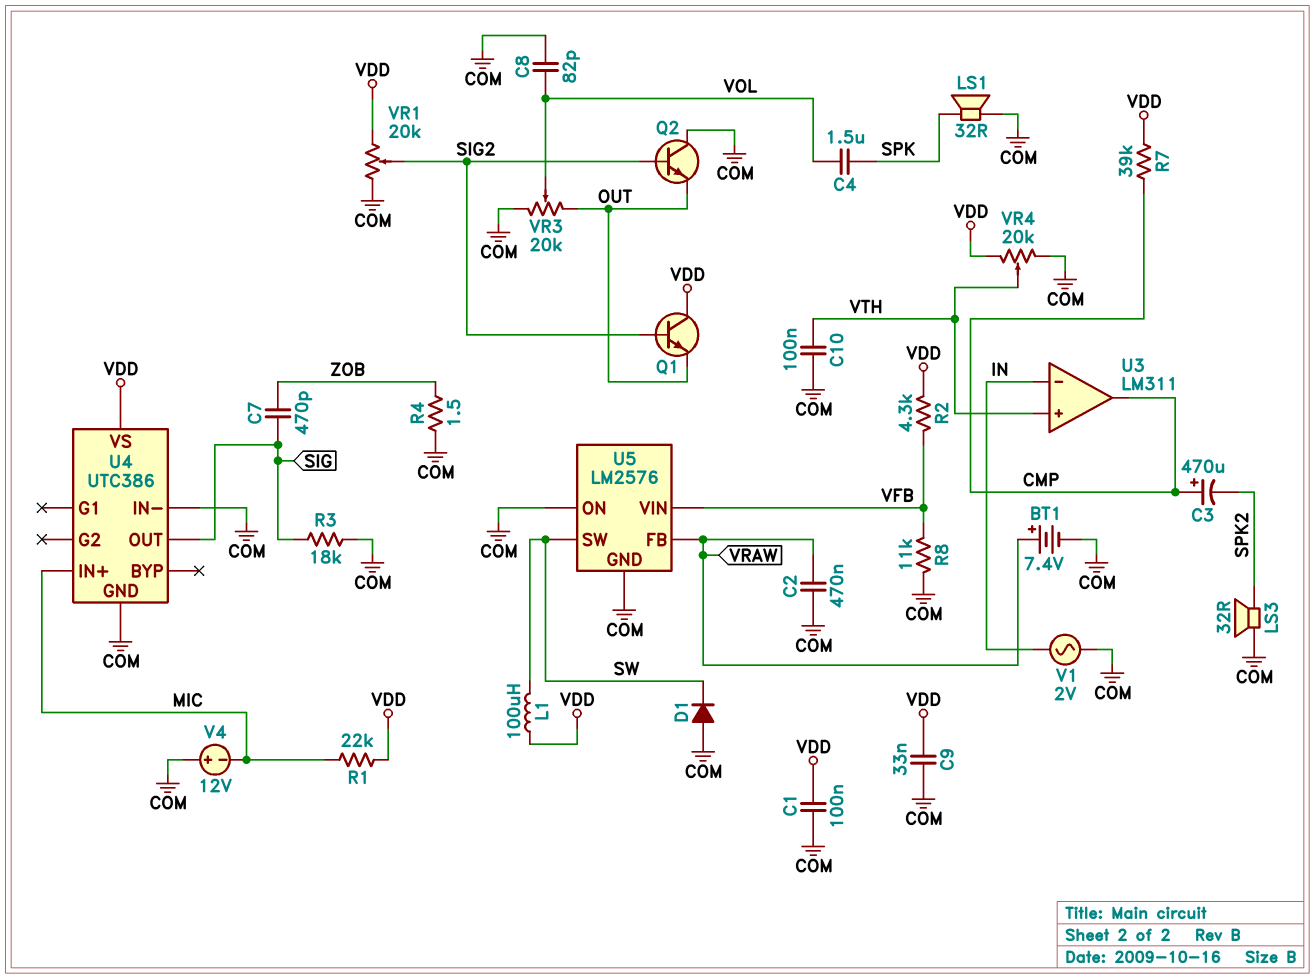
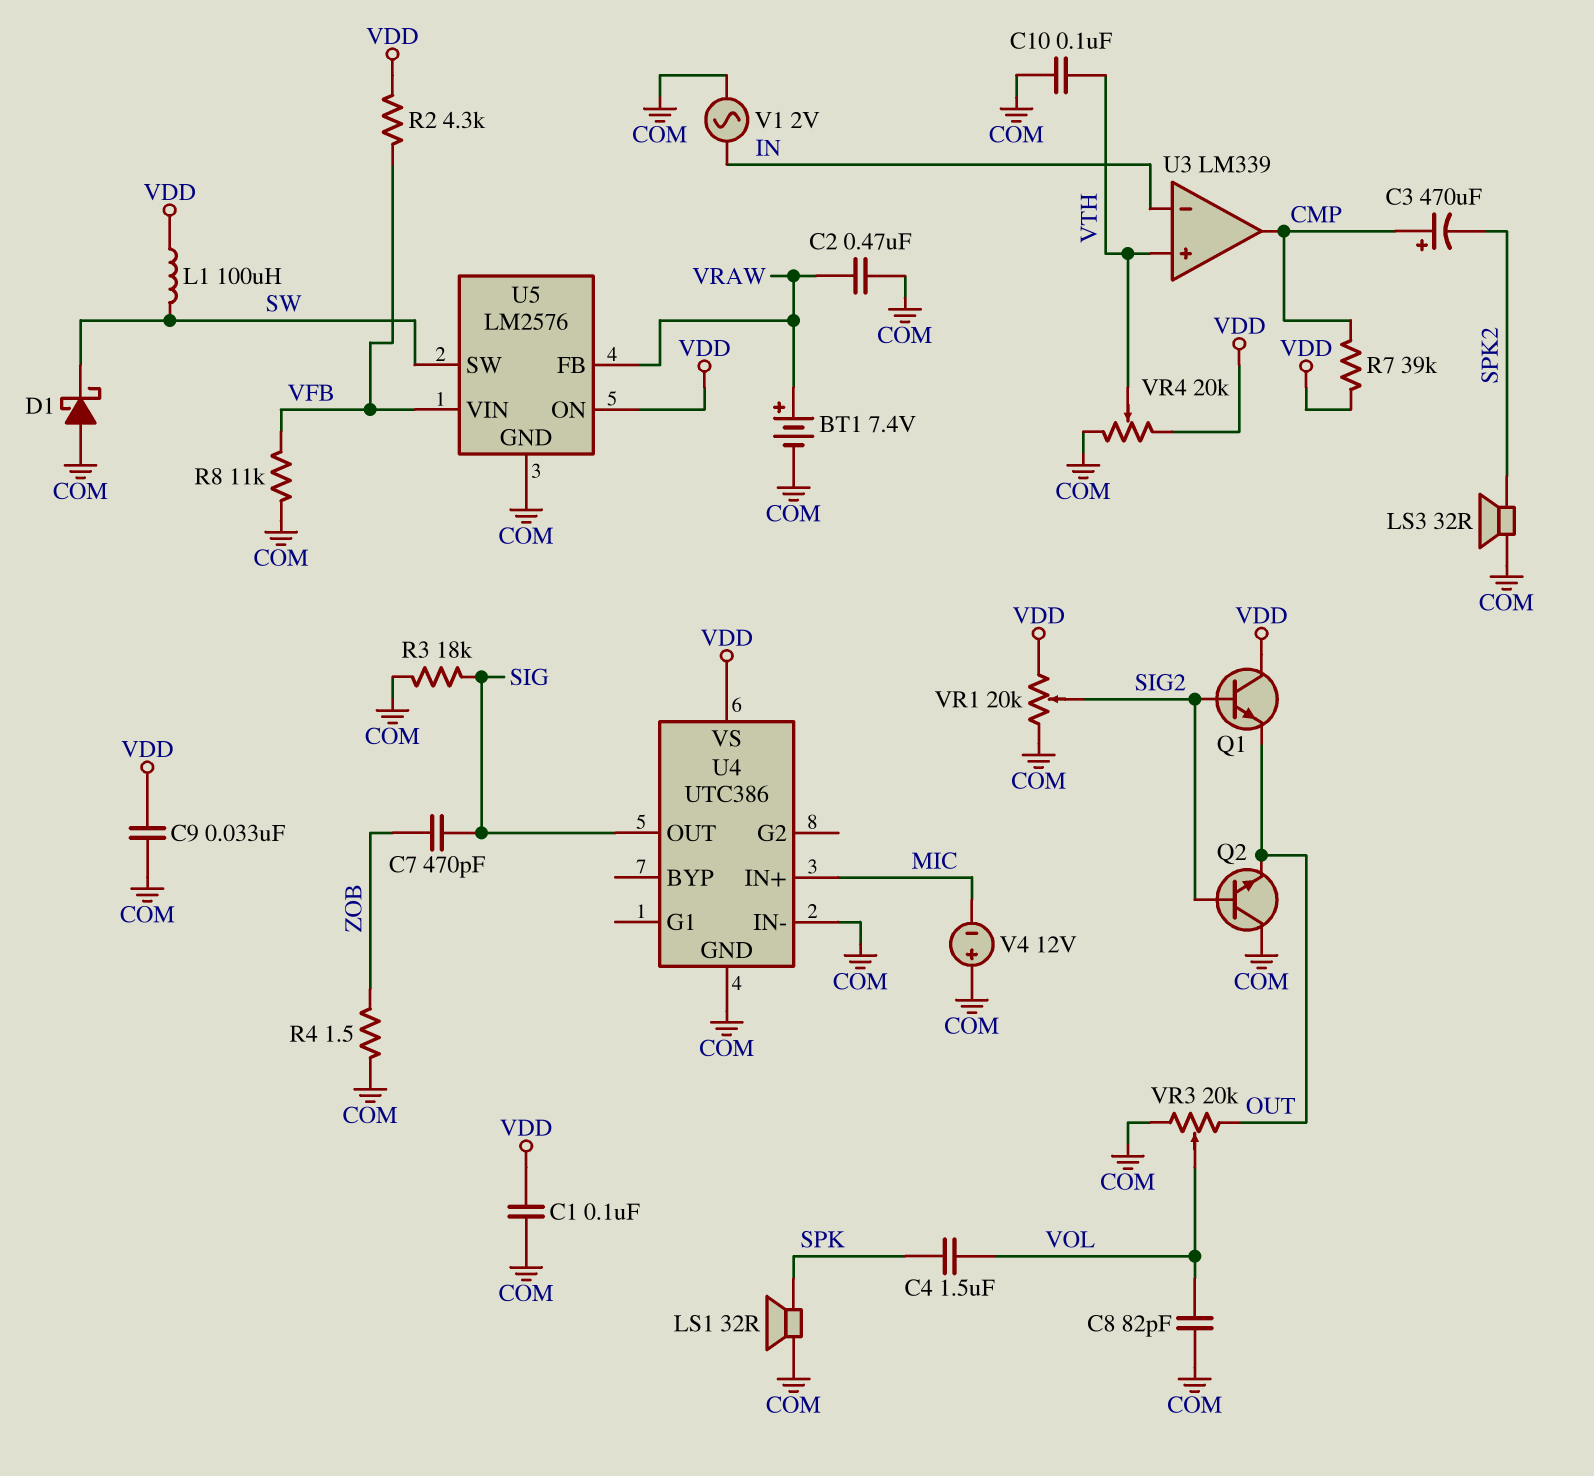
D1: diode (A COM, K SW) -> schottky (A COM, K SW)
R1: 22k (MIC, VDD) -> none
U3: LM311 -> LM339
U5 pin ON: COM -> VDD

